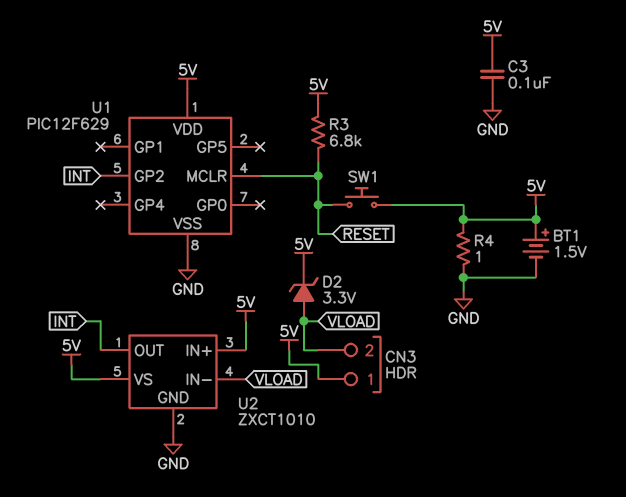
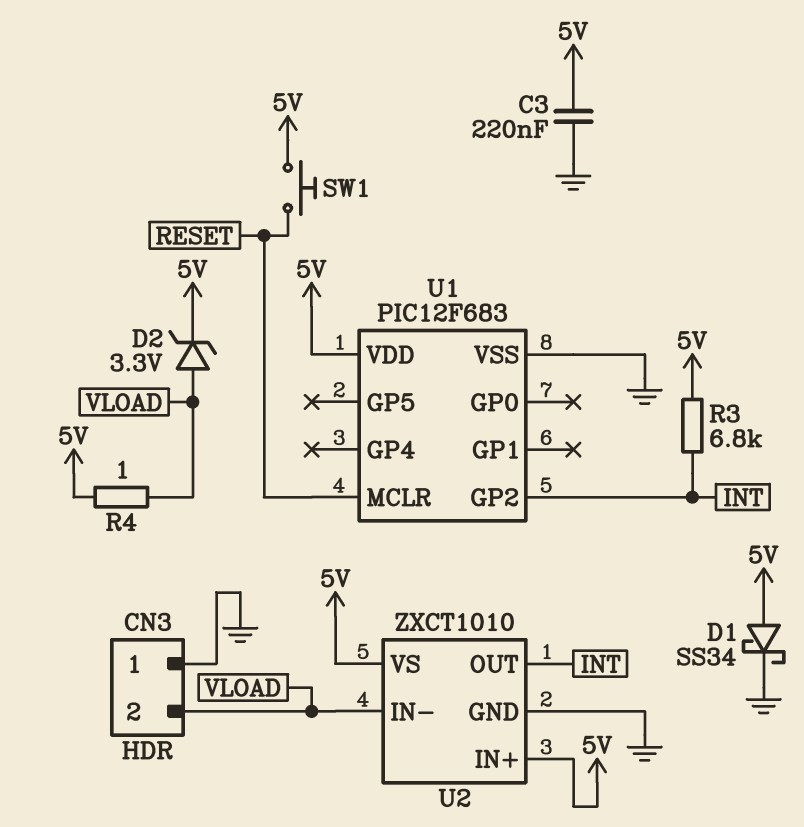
BT1: 1.5V (plus 5V, minus GND) -> none
C3: 100nF (5V, GND) -> 220nF (5V, GND)
CN3 pin 1: 5V -> GND
D1: none -> schottky SS34 (A 5V, K GND)
R3: 6.8k (5V, RESET) -> 6.8k (5V, INT)
R4: 1 (5V, GND) -> 1 (5V, VLOAD)
U1: PIC12F629 -> PIC12F683

